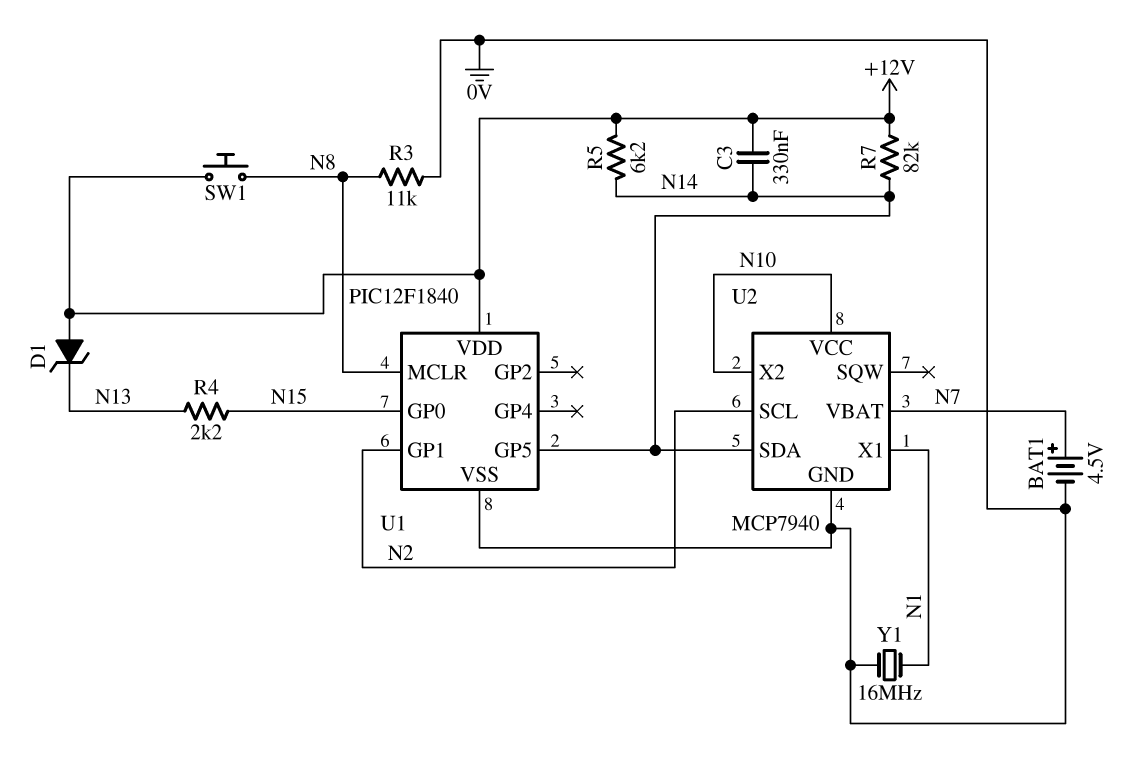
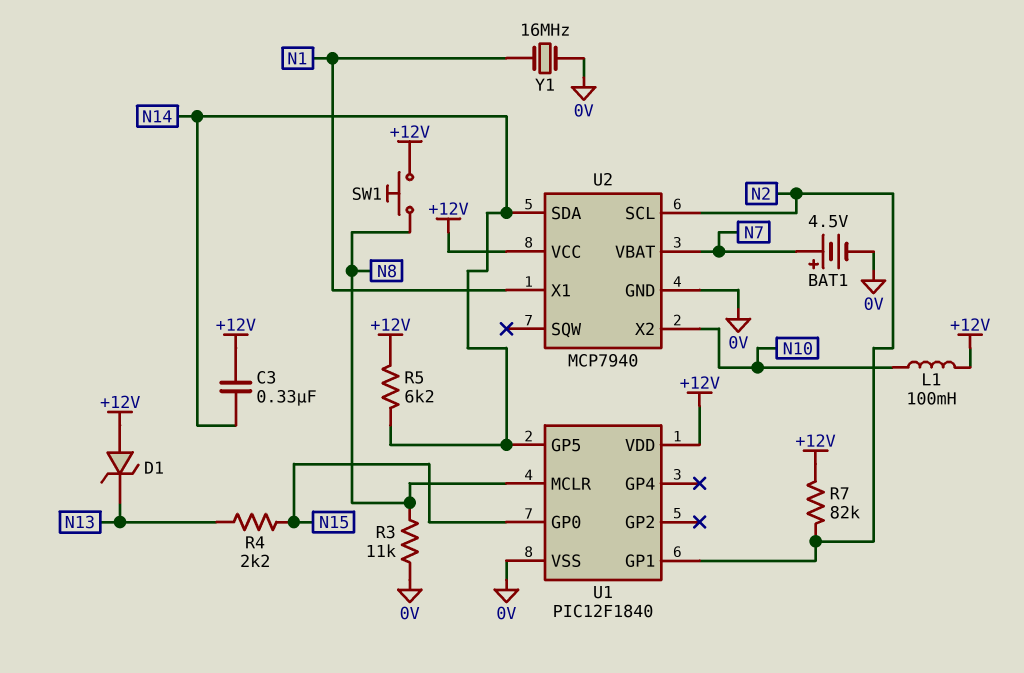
L1: none -> 100mH (+12V, N10)
R7: 82k (+12V, N14) -> 82k (+12V, N2)
U2 pin VCC: N10 -> +12V

